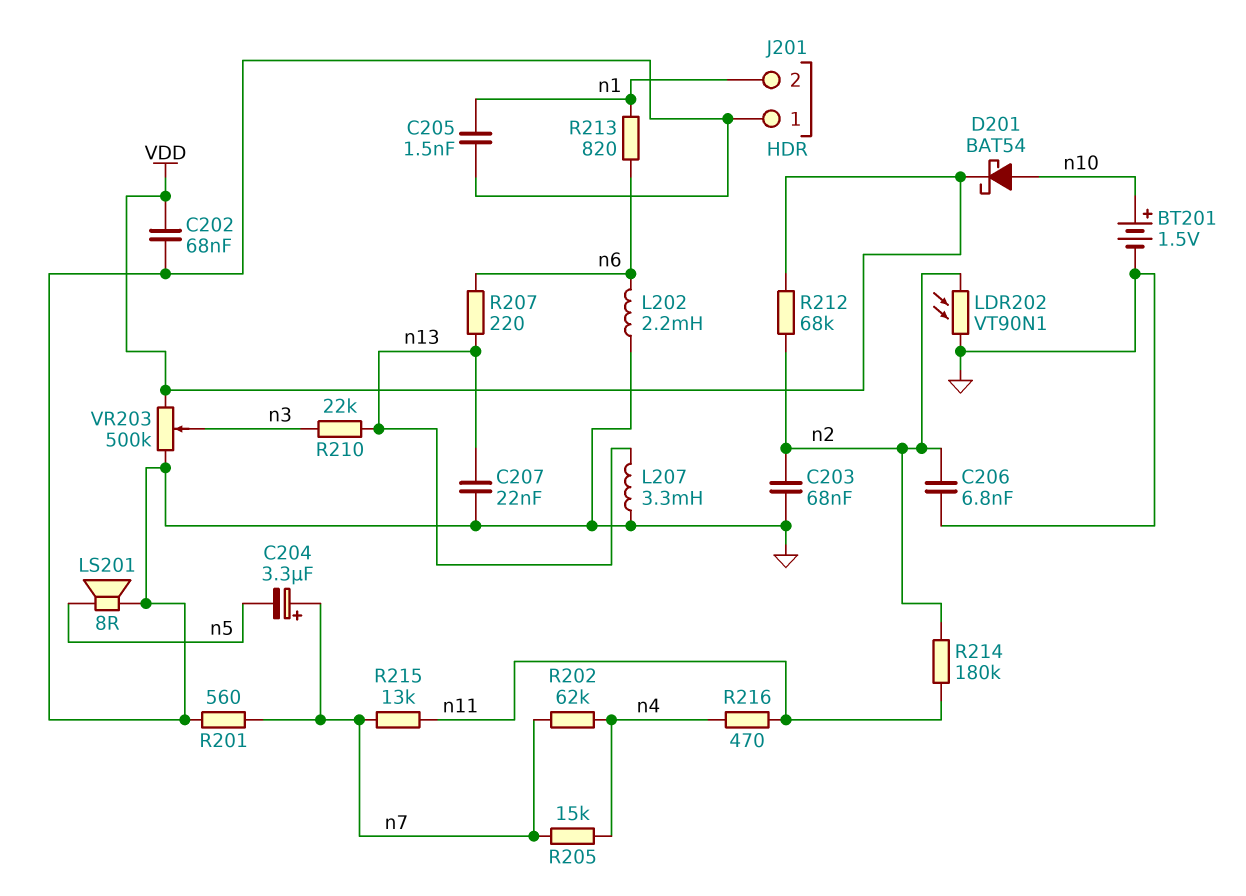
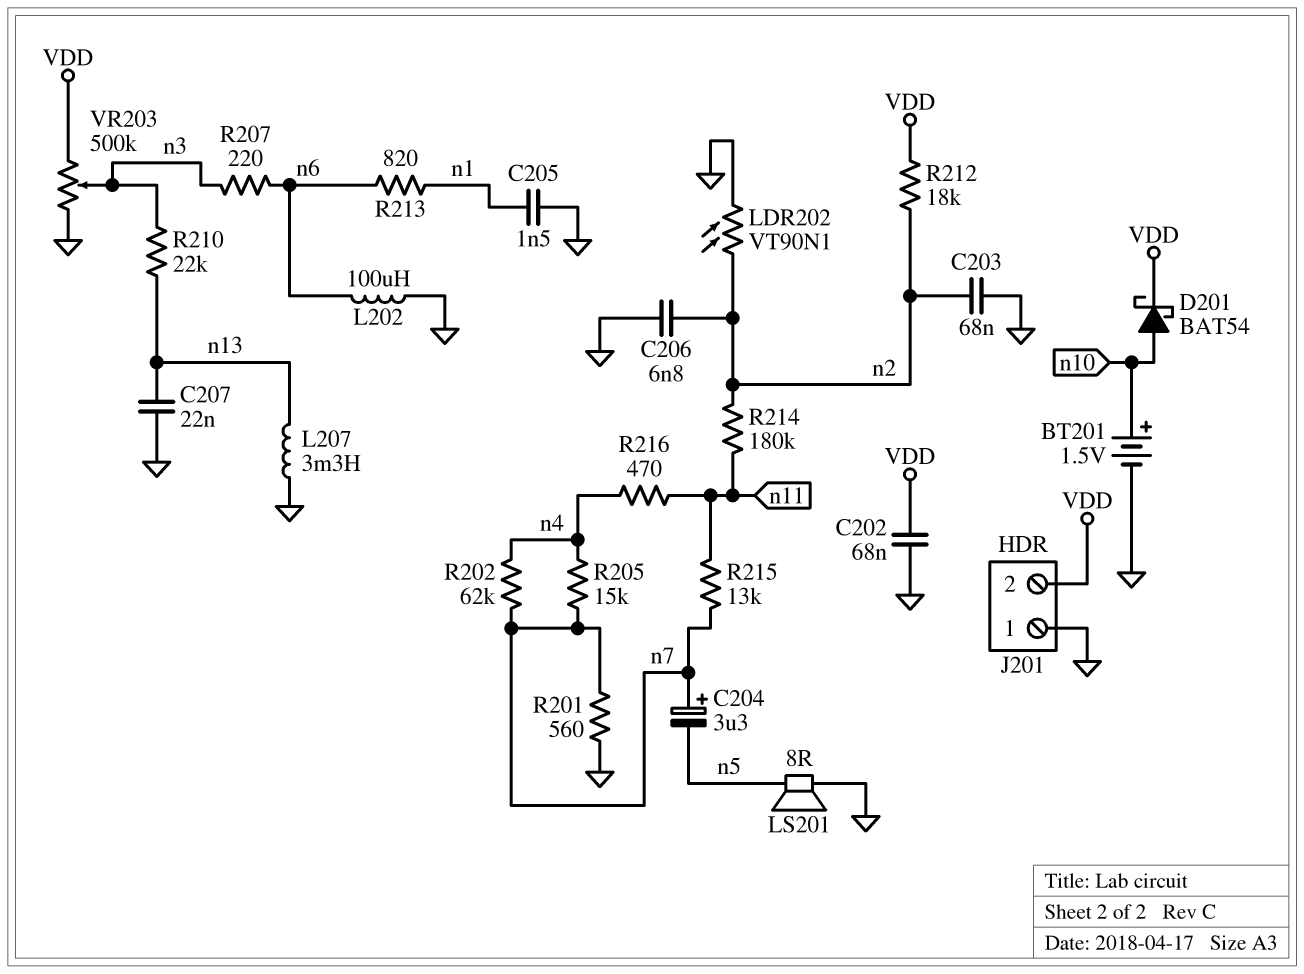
J201 pin 2: n1 -> VDD
L202: 2.2mH (GND, n6) -> 100uH (GND, n6)
R207: 220 (n6, n13) -> 220 (n3, n6)
R212: 68k (VDD, n2) -> 18k (VDD, n2)

